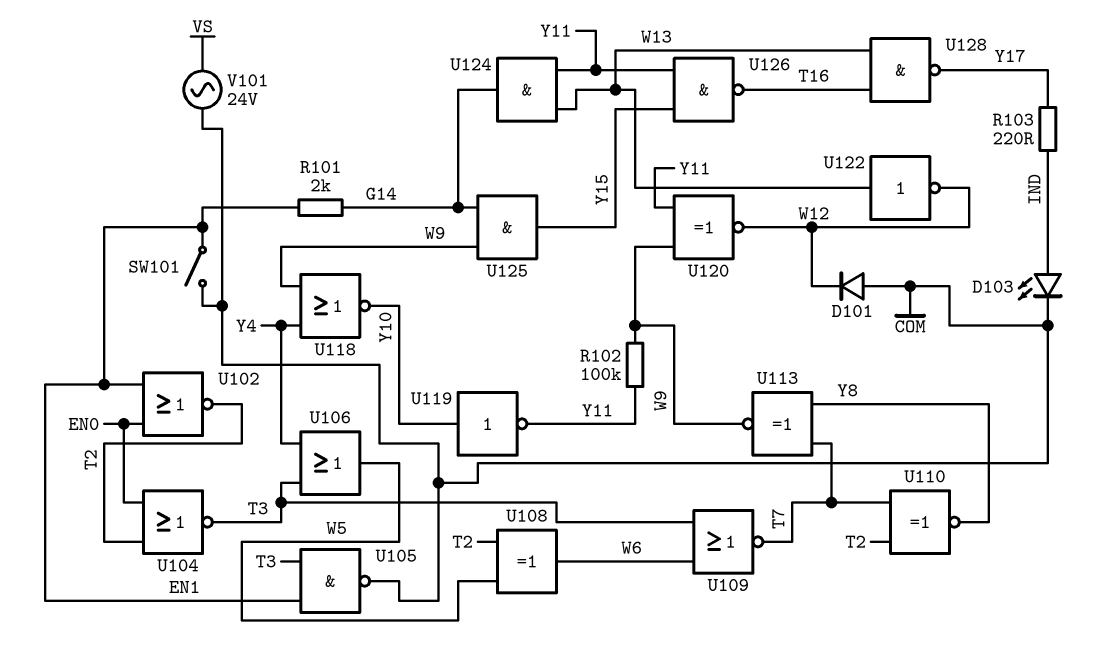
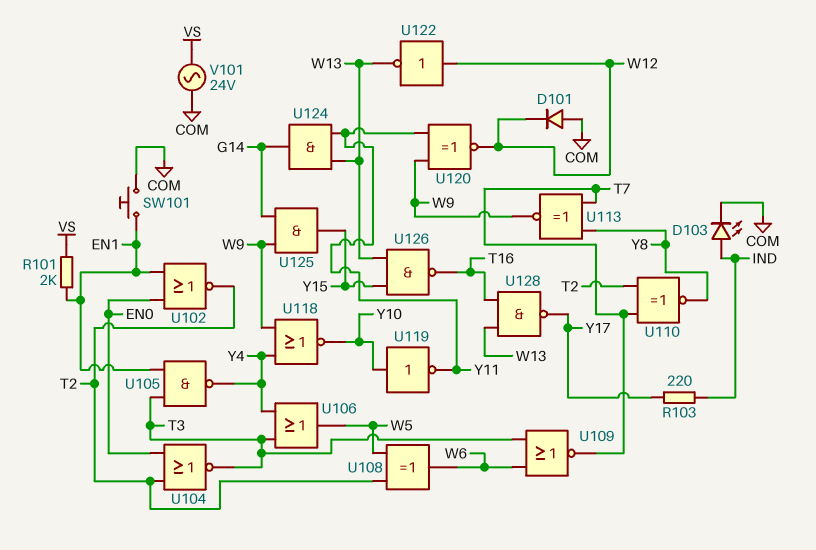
R101: 2k (EN1, G14) -> 2k (EN1, VS)
R102: 100k (W9, Y11) -> none
SW101: switch (COM, EN1) -> button (COM, EN1)
U105: NAND (in EN1, in T3, out COM) -> NAND (in EN1, in T3, out Y4)
U122: NOT (in W13, out W12) -> NOT (in W12, out W13)
U126: NAND (in Y11, in Y15, out T16) -> NAND (in W13, in Y15, out T16)

